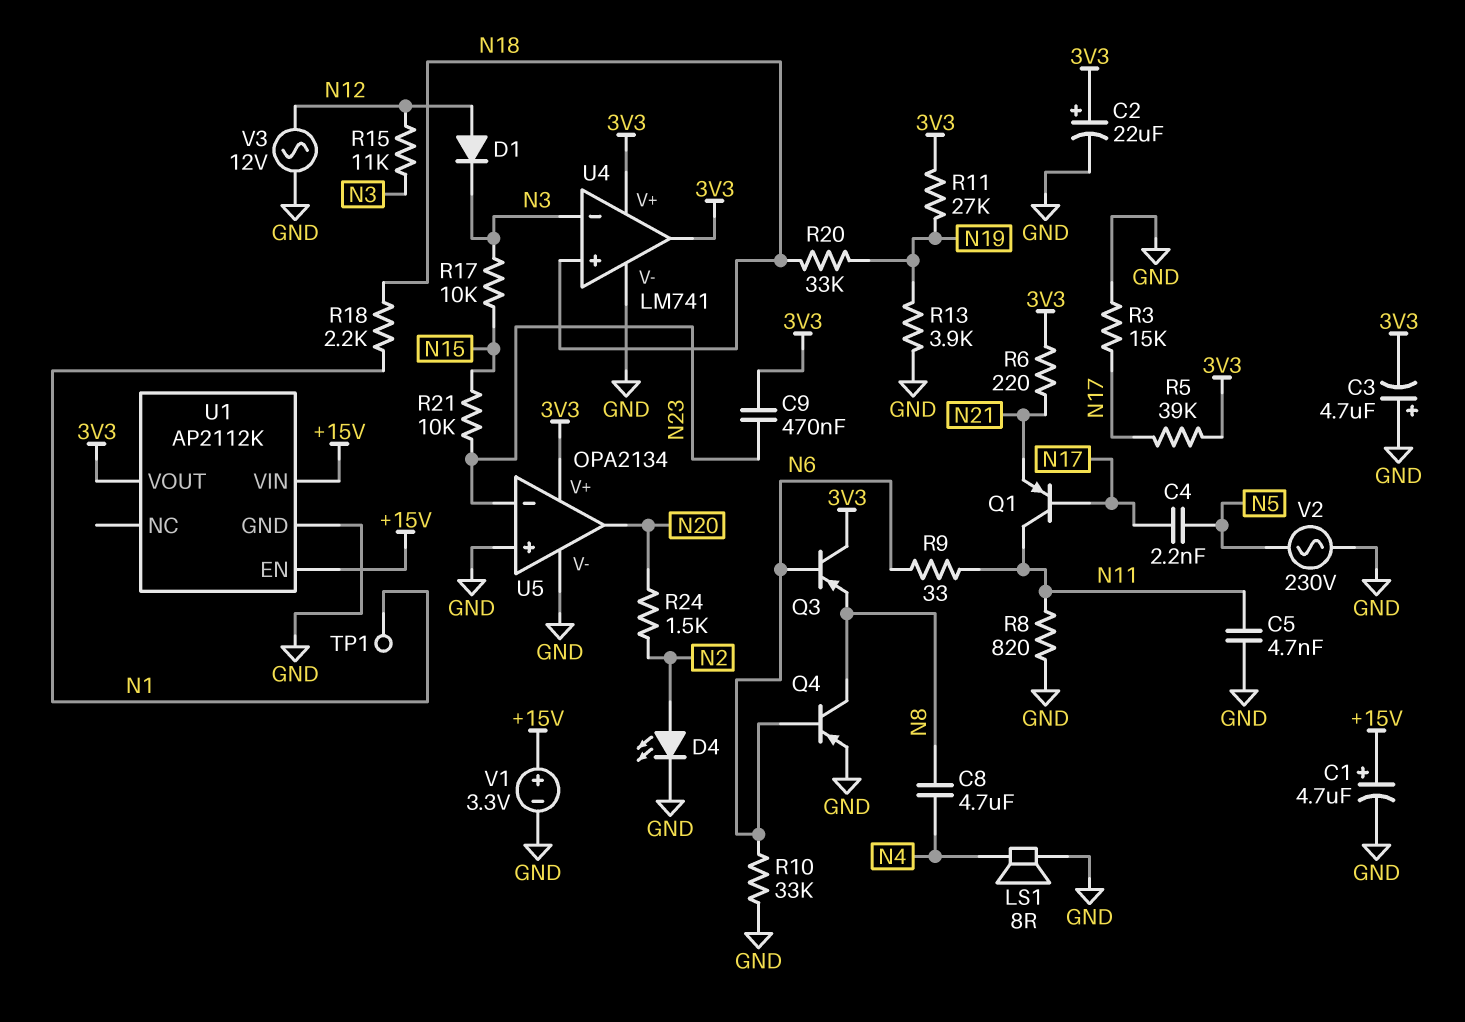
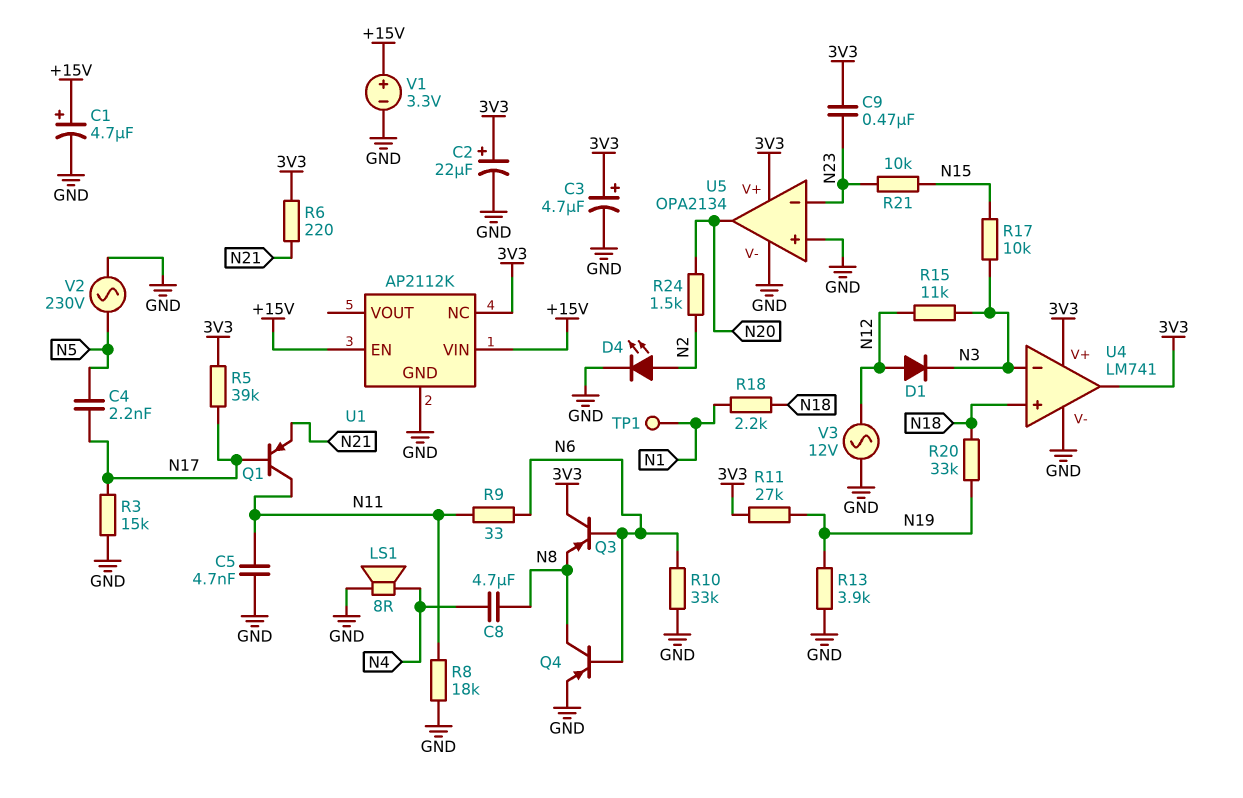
C3: 4.7uF (plus GND, minus 3V3) -> 4.7uF (plus 3V3, minus GND)
R8: 820 (GND, N11) -> 18k (GND, N11)
U1 pin NC: none -> 3V3
U1 pin VOUT: 3V3 -> none

